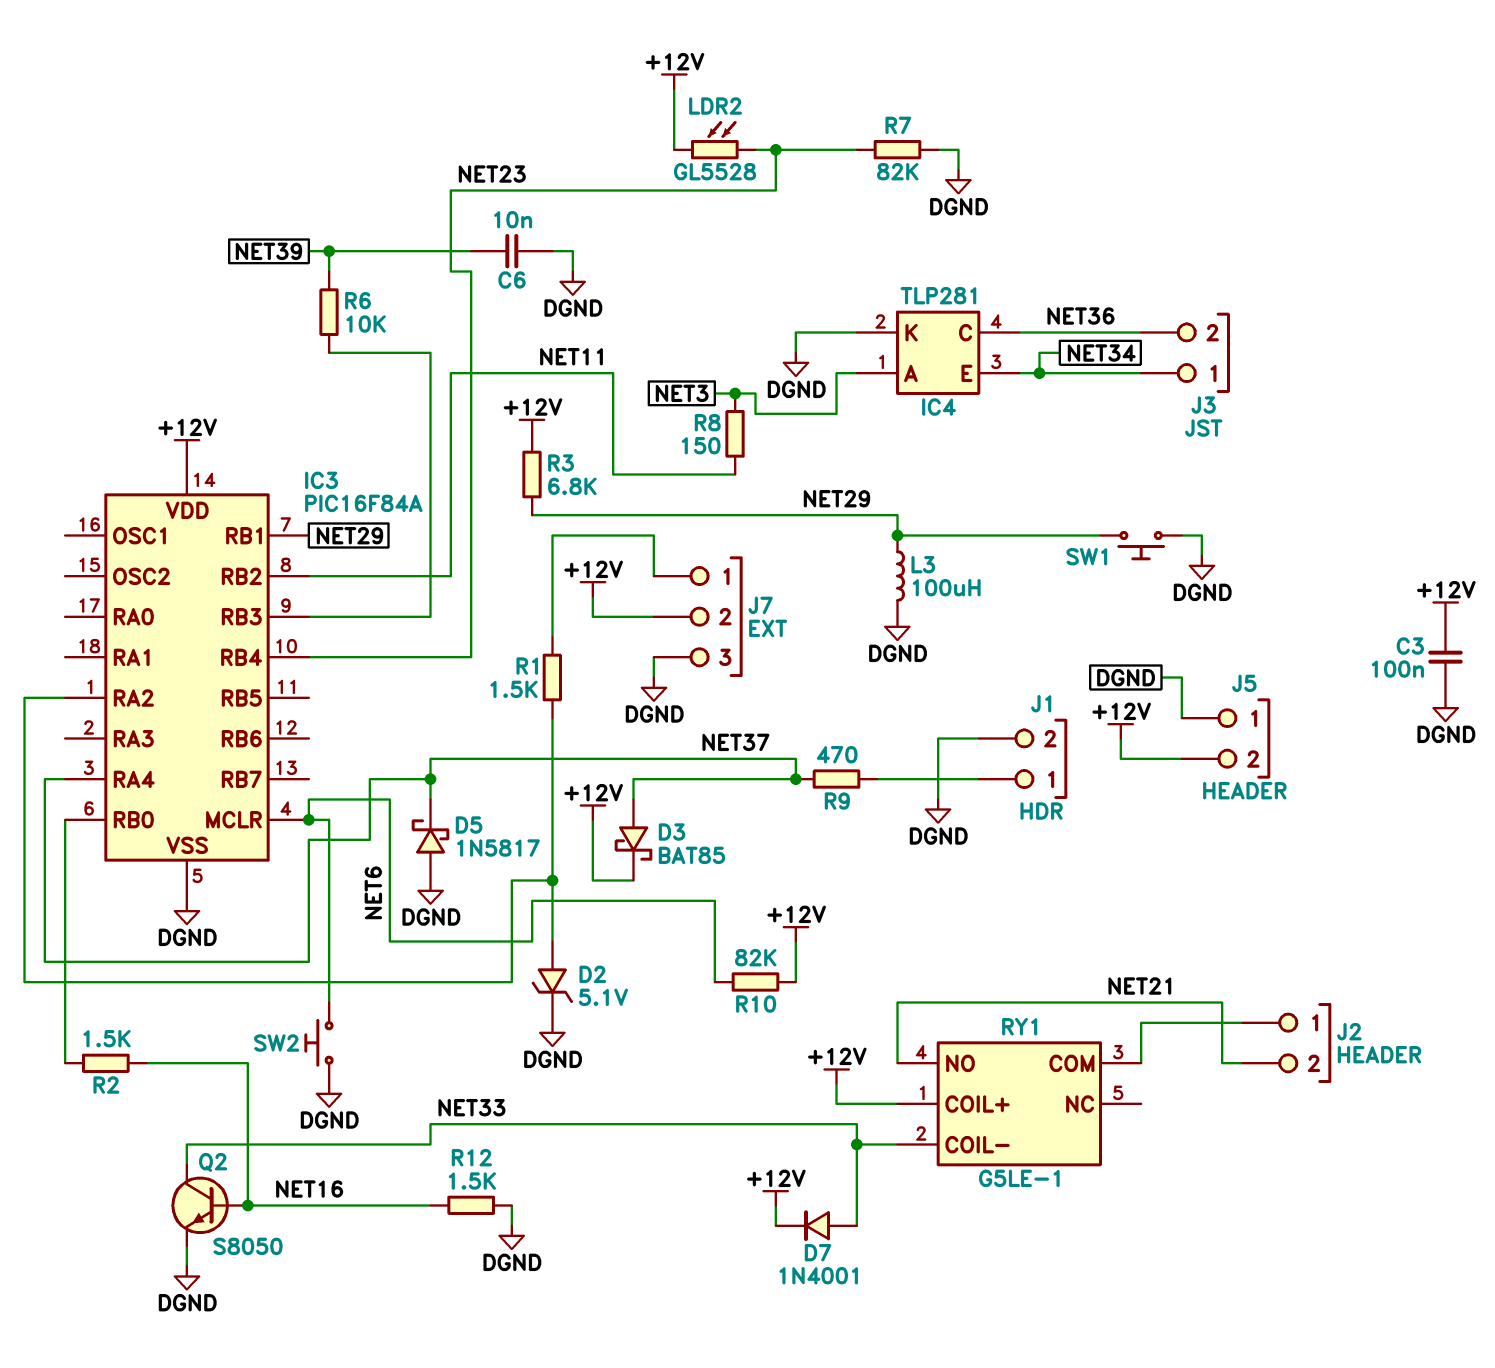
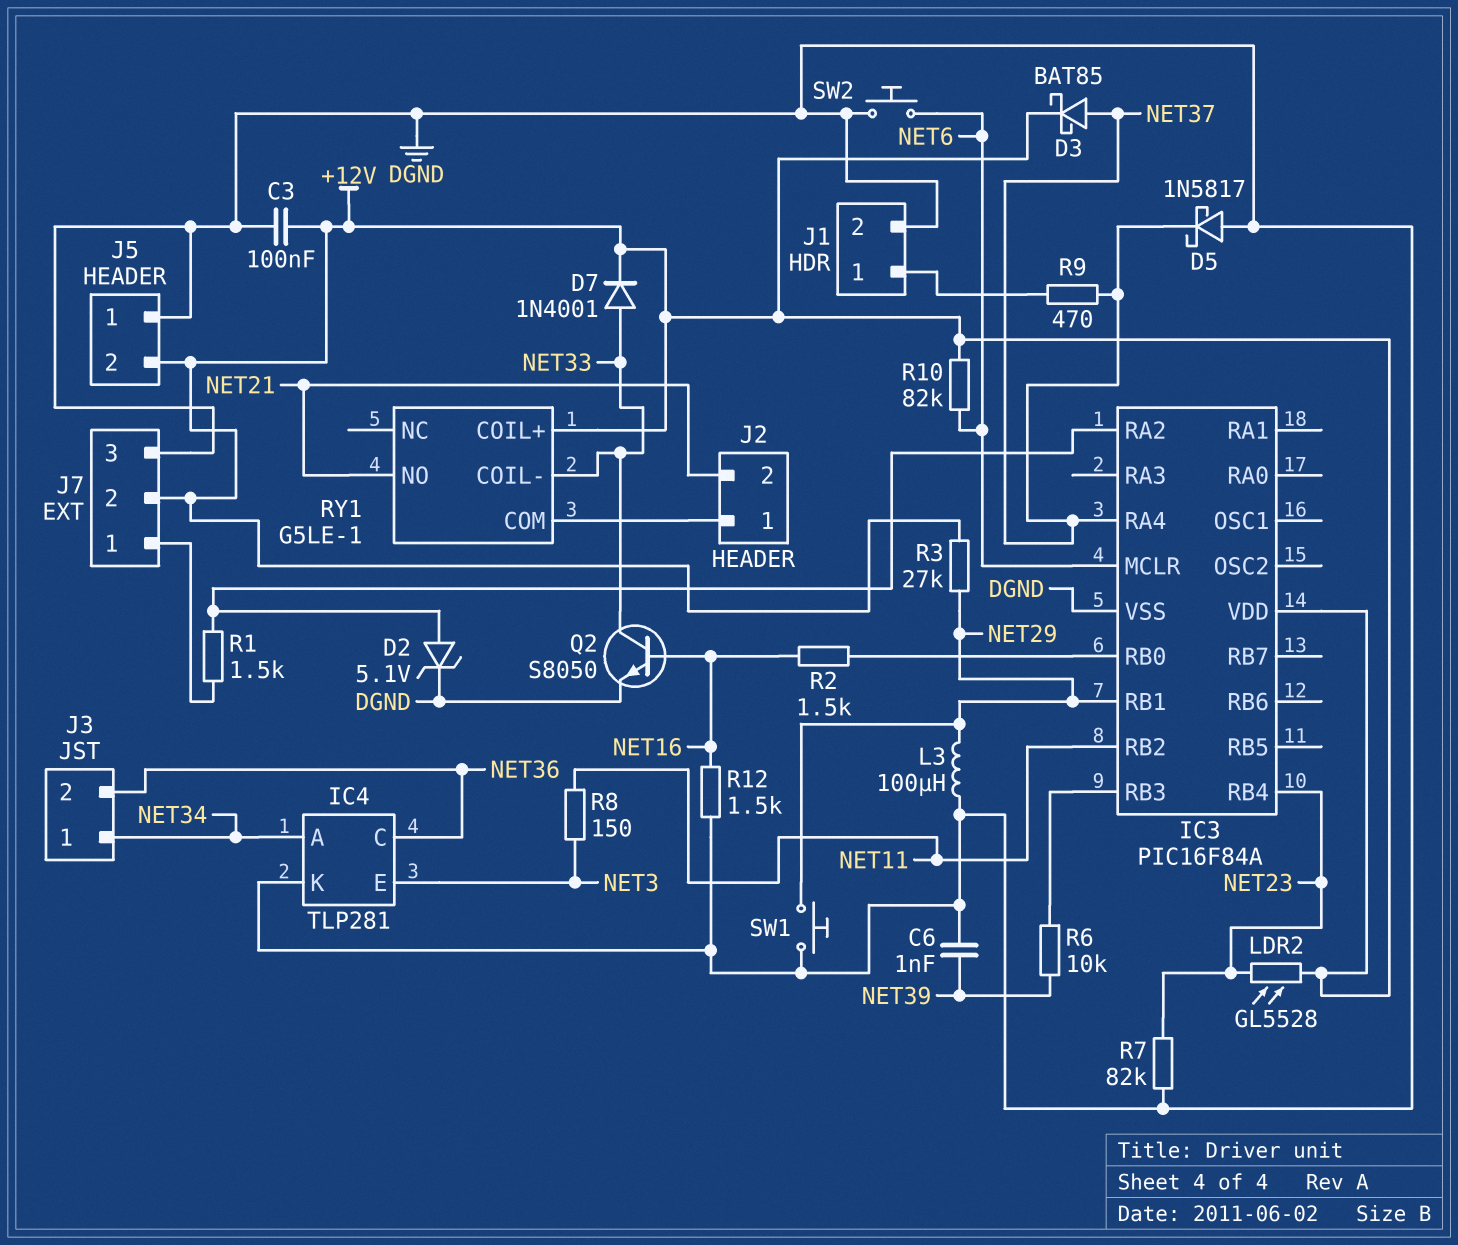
C6: 10nF (DGND, NET39) -> 1nF (DGND, NET39)
IC4 pin A: NET3 -> NET34
IC4 pin E: NET34 -> NET3
R3: 6.8k (+12V, NET29) -> 27k (+12V, NET29)

